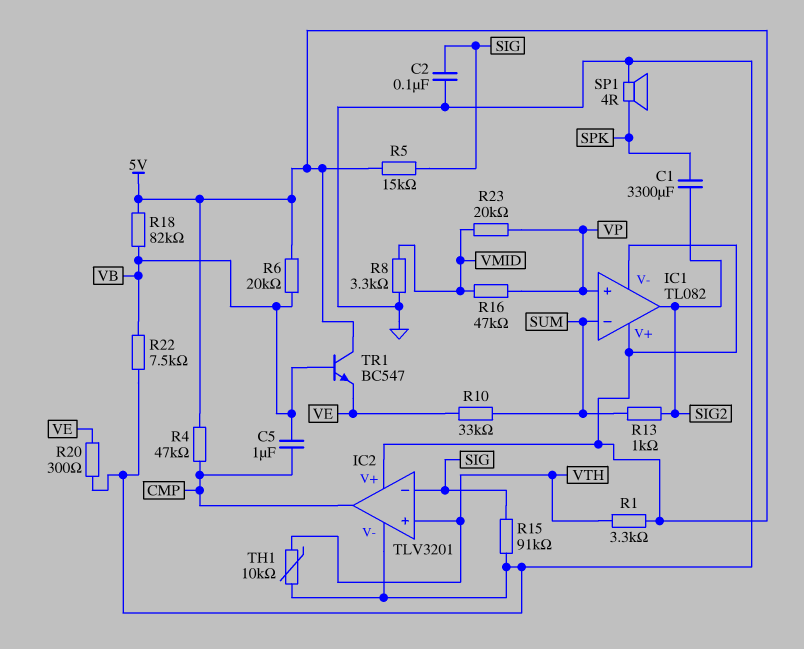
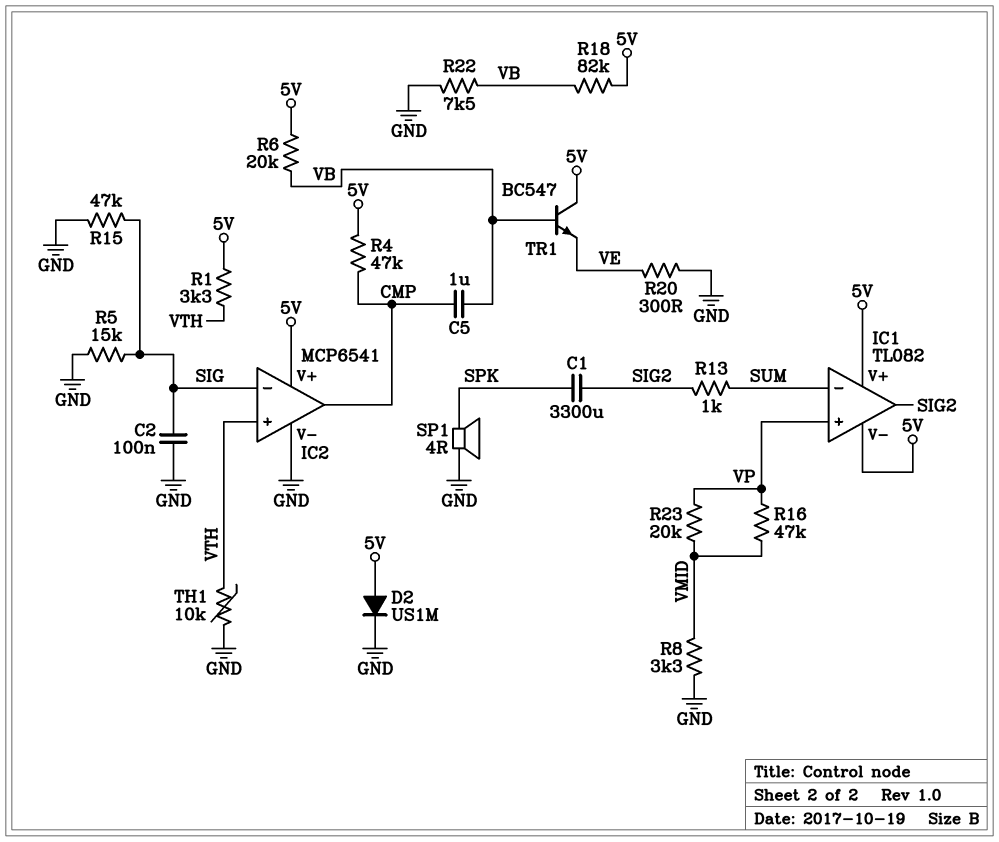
D2: none -> diode US1M (A 5V, K GND)
IC2: TLV3201 -> MCP6541
R5: 15k (5V, SIG) -> 15k (GND, SIG)
R10: 33k (SUM, VE) -> none
R15: 91k (GND, SIG) -> 47k (GND, SIG)

